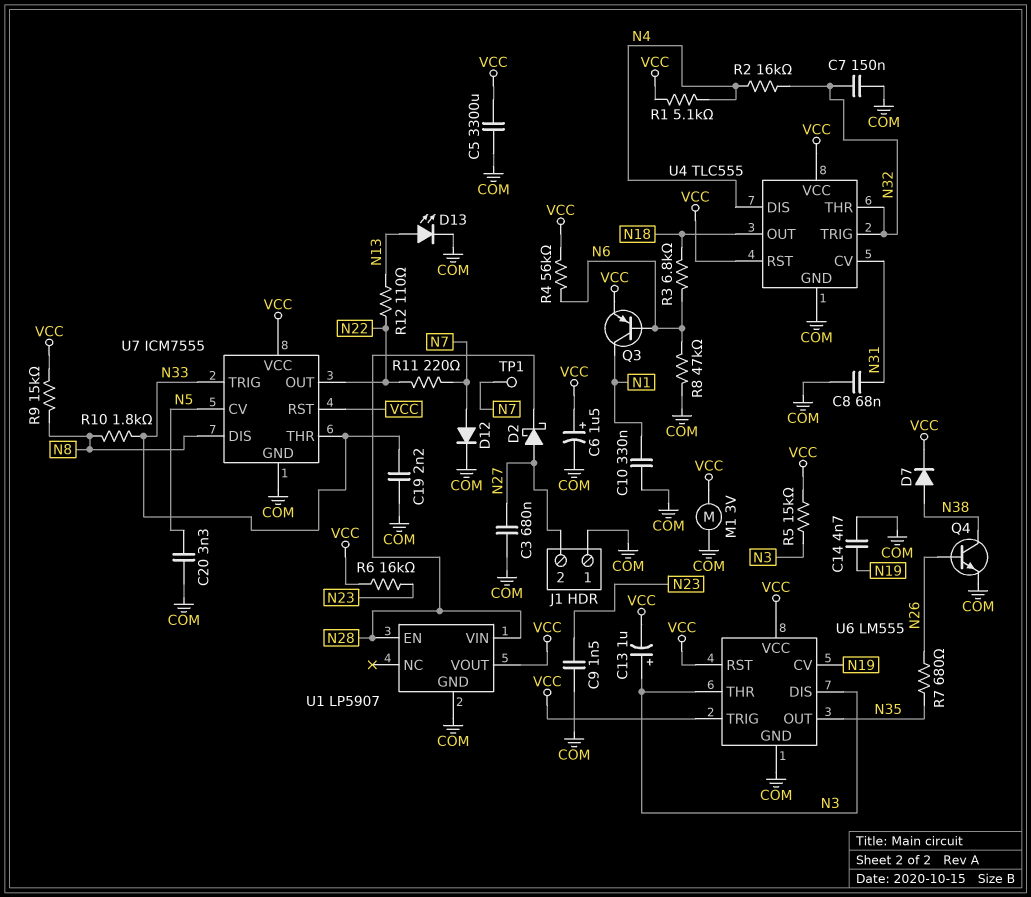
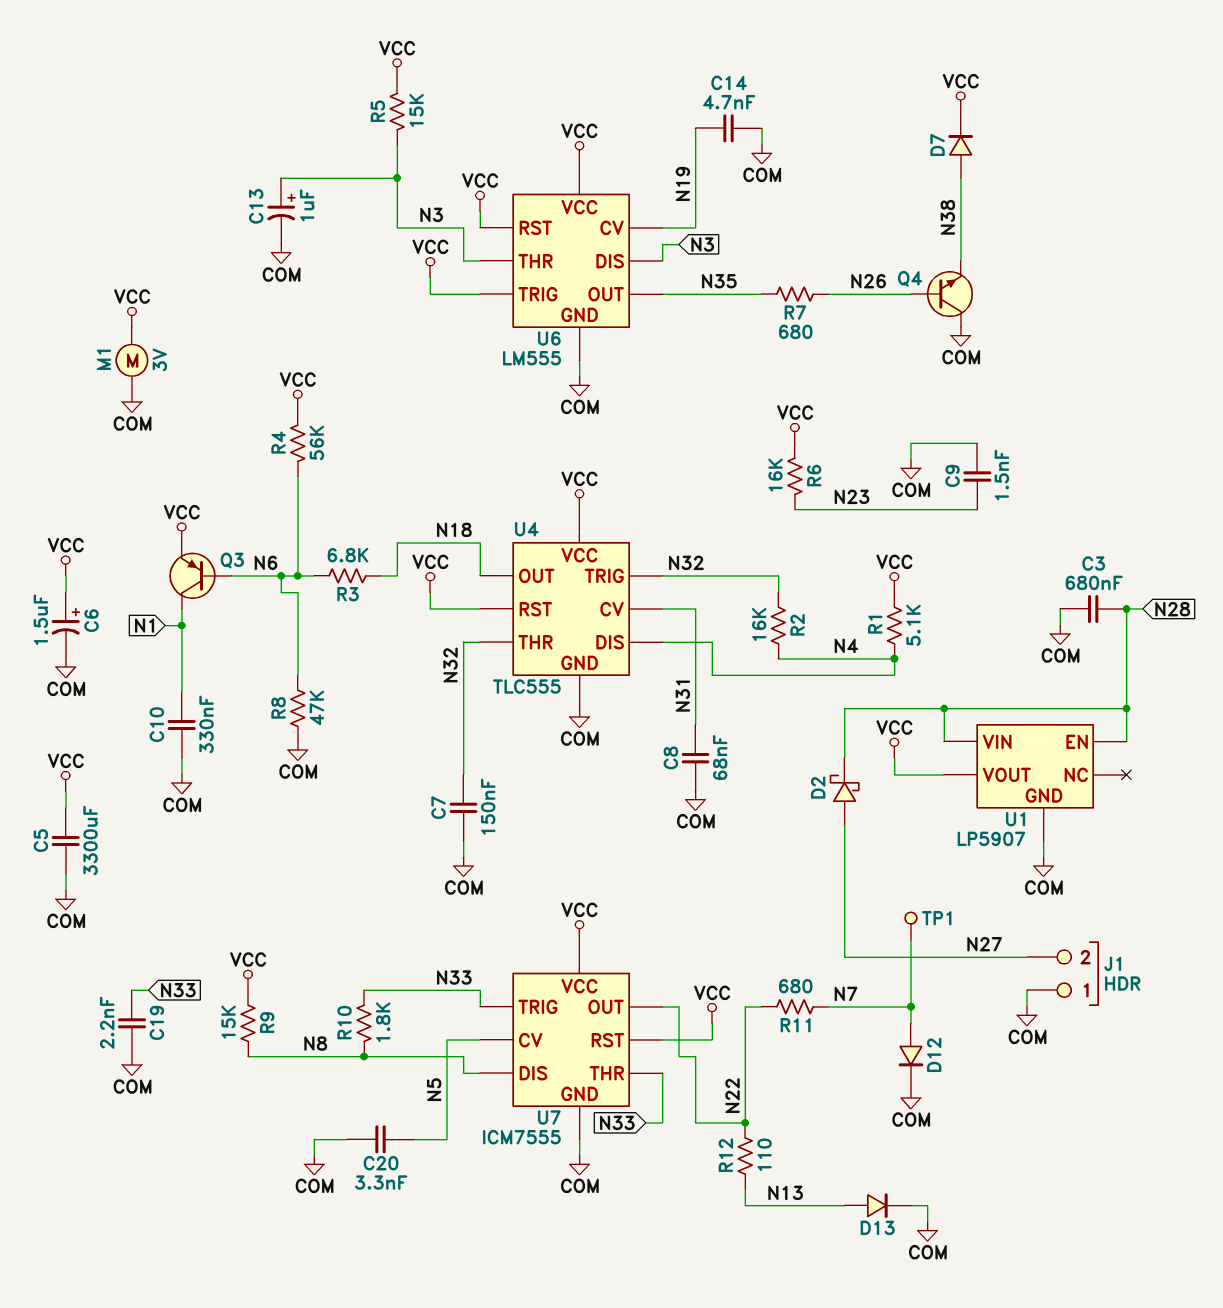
C3: 680nF (COM, N27) -> 680nF (COM, N28)
C13: 1uF (plus N3, minus VCC) -> 1uF (plus N3, minus COM)
D13: LED (A N13, K COM) -> diode (A N13, K COM)
Q4: NPN (B N26, C N38, E COM) -> NPN (B N26, C COM, E N38)
R11: 220 (N7, N22) -> 680 (N7, N22)

